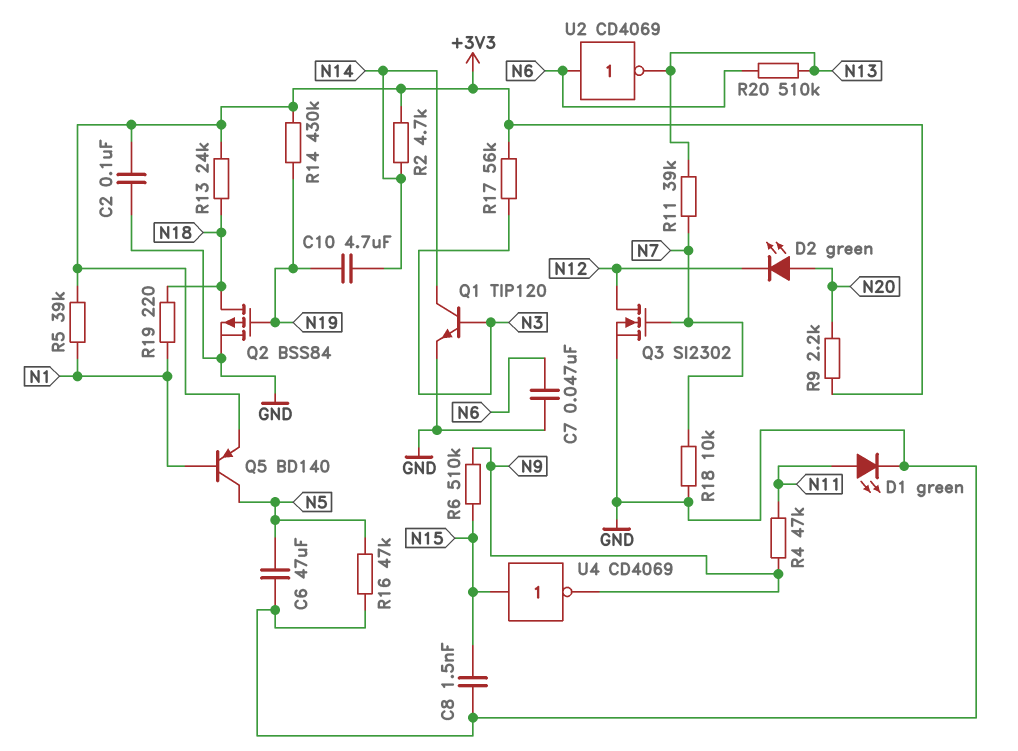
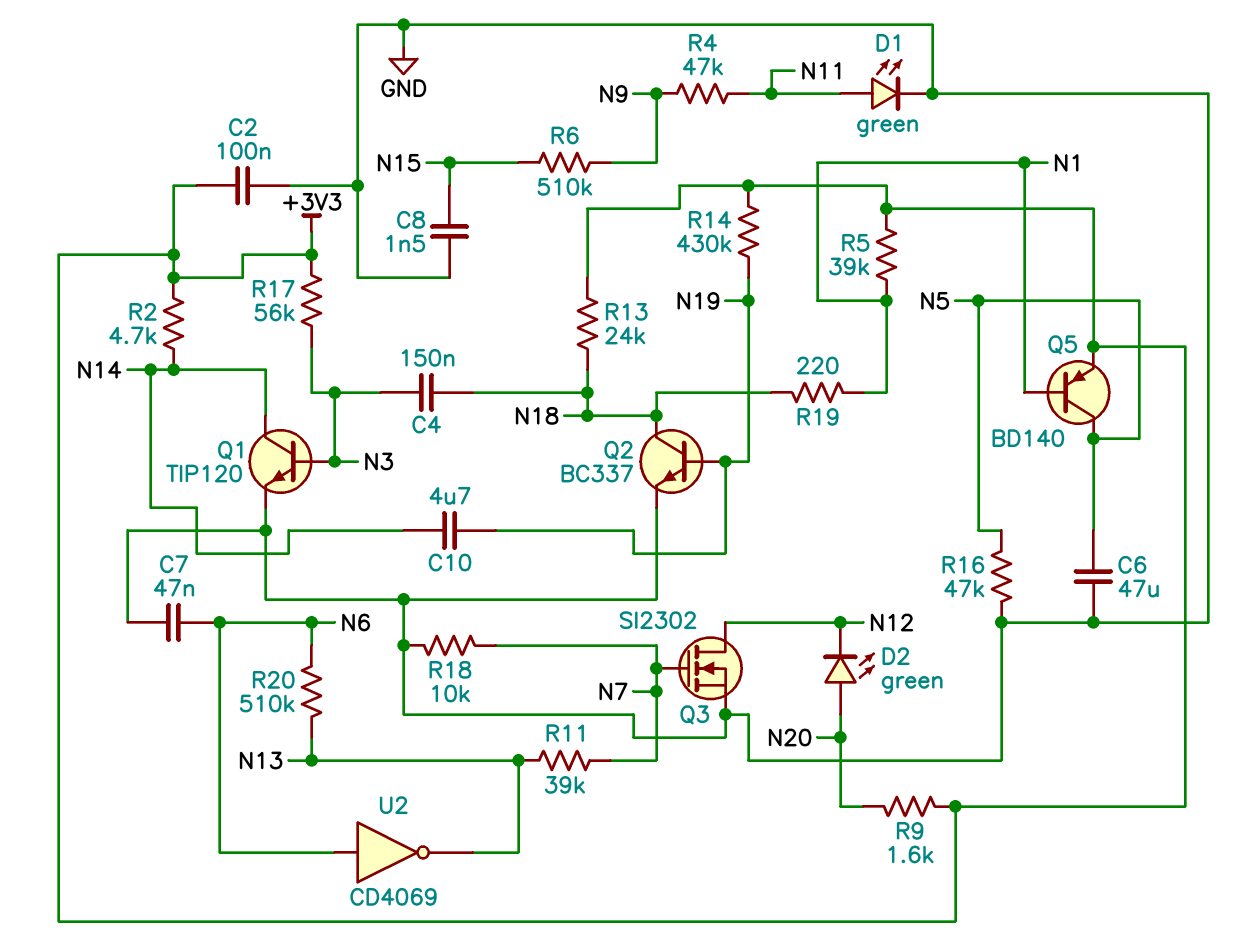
C4: none -> 150nF (N3, N18)
Q2: PMOS BSS84 (G N19, D N18, S GND) -> NPN BC337 (B N19, C N18, E GND)
R9: 2.2k (+3V3, N20) -> 1.6k (+3V3, N20)
U4: NOT CD4069 (in N15, out N9) -> none

